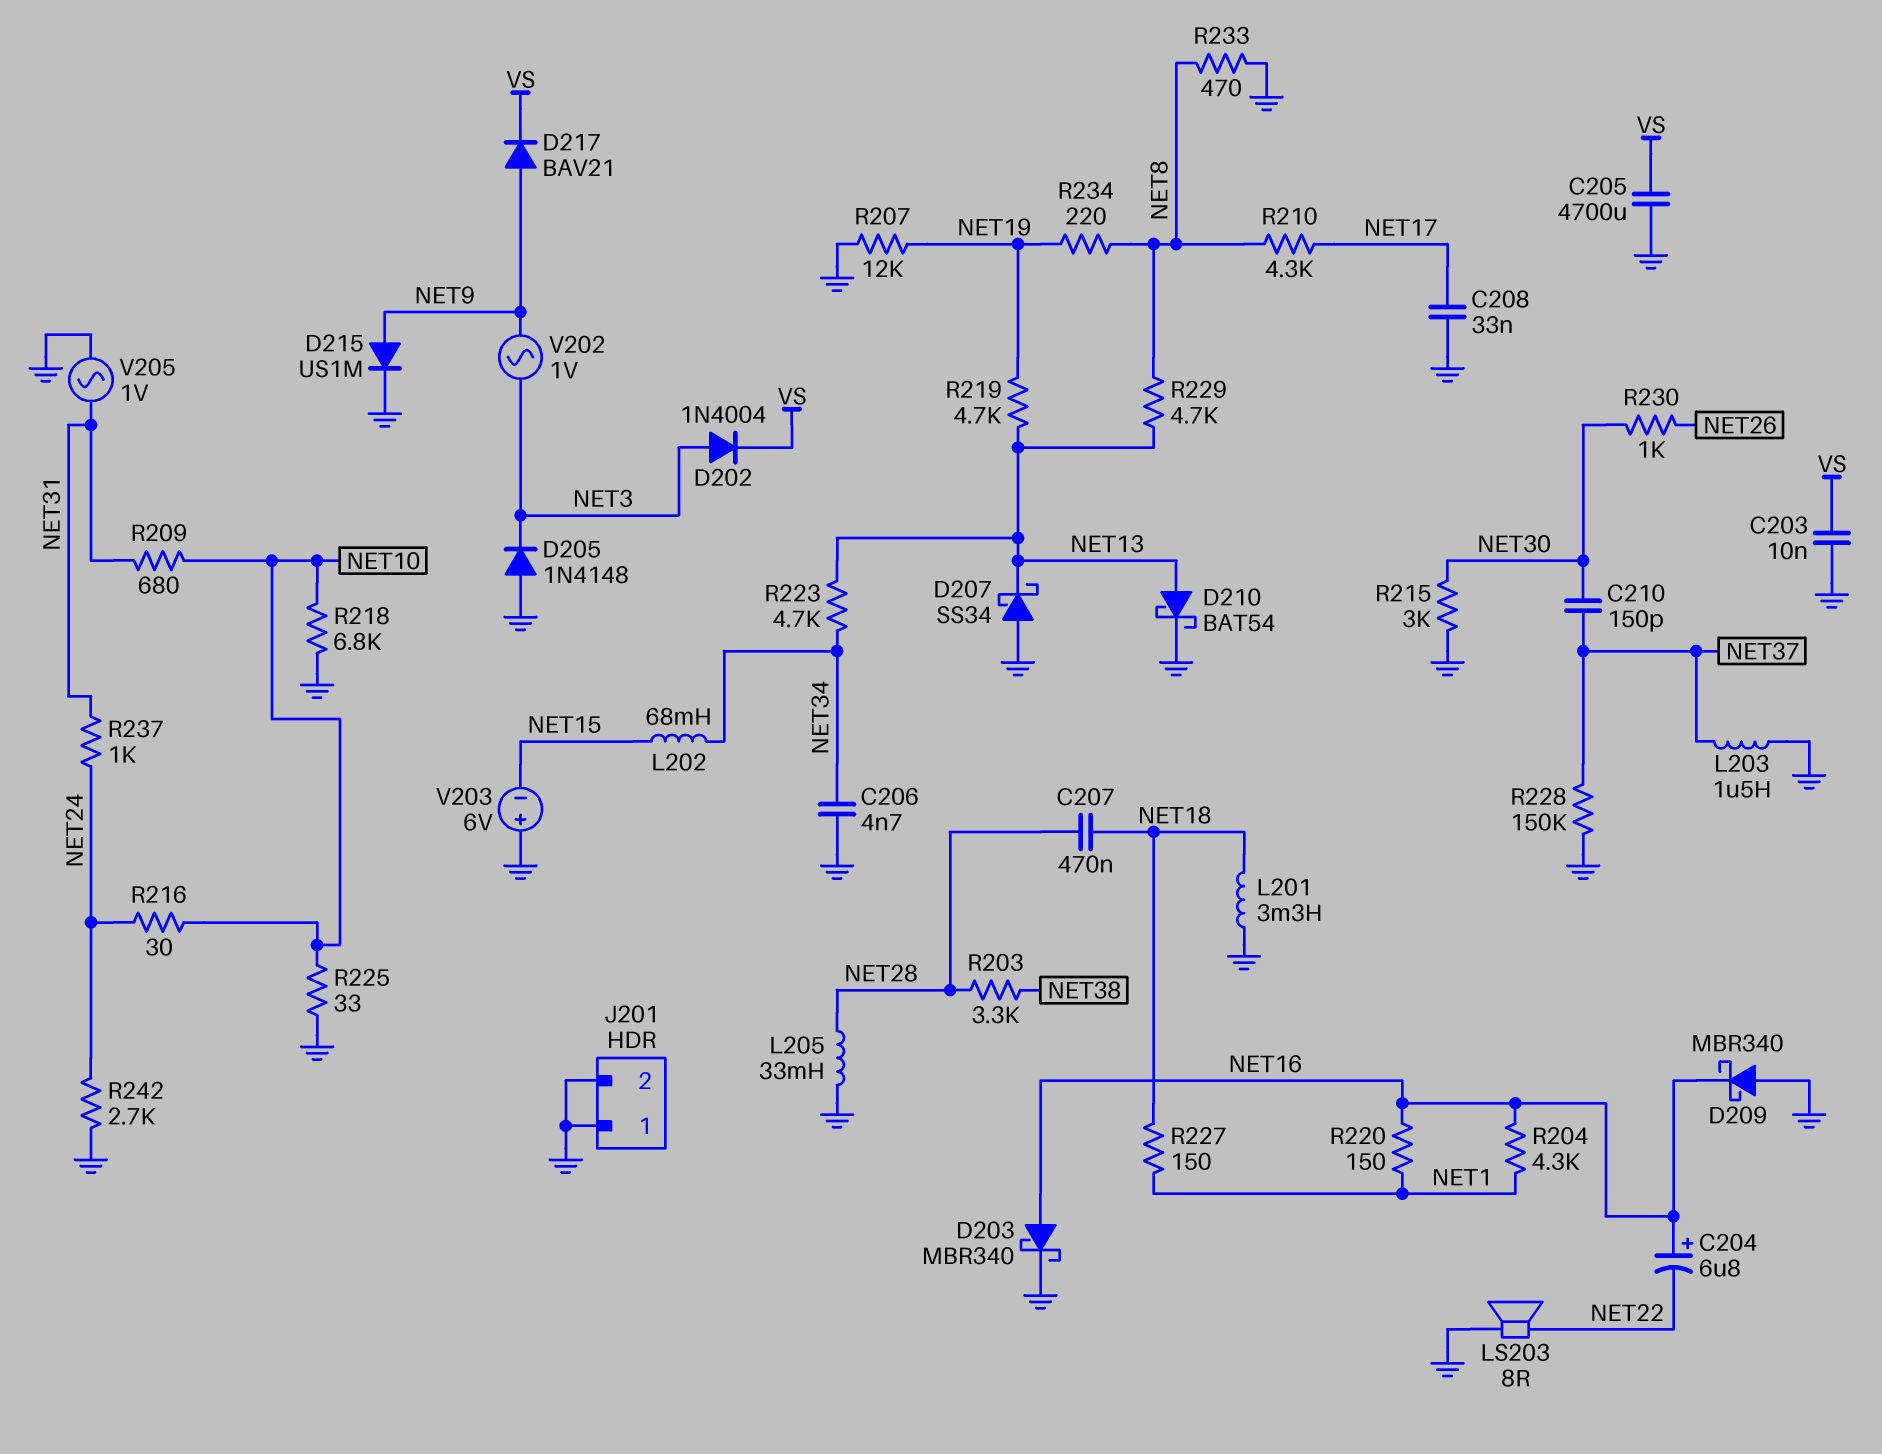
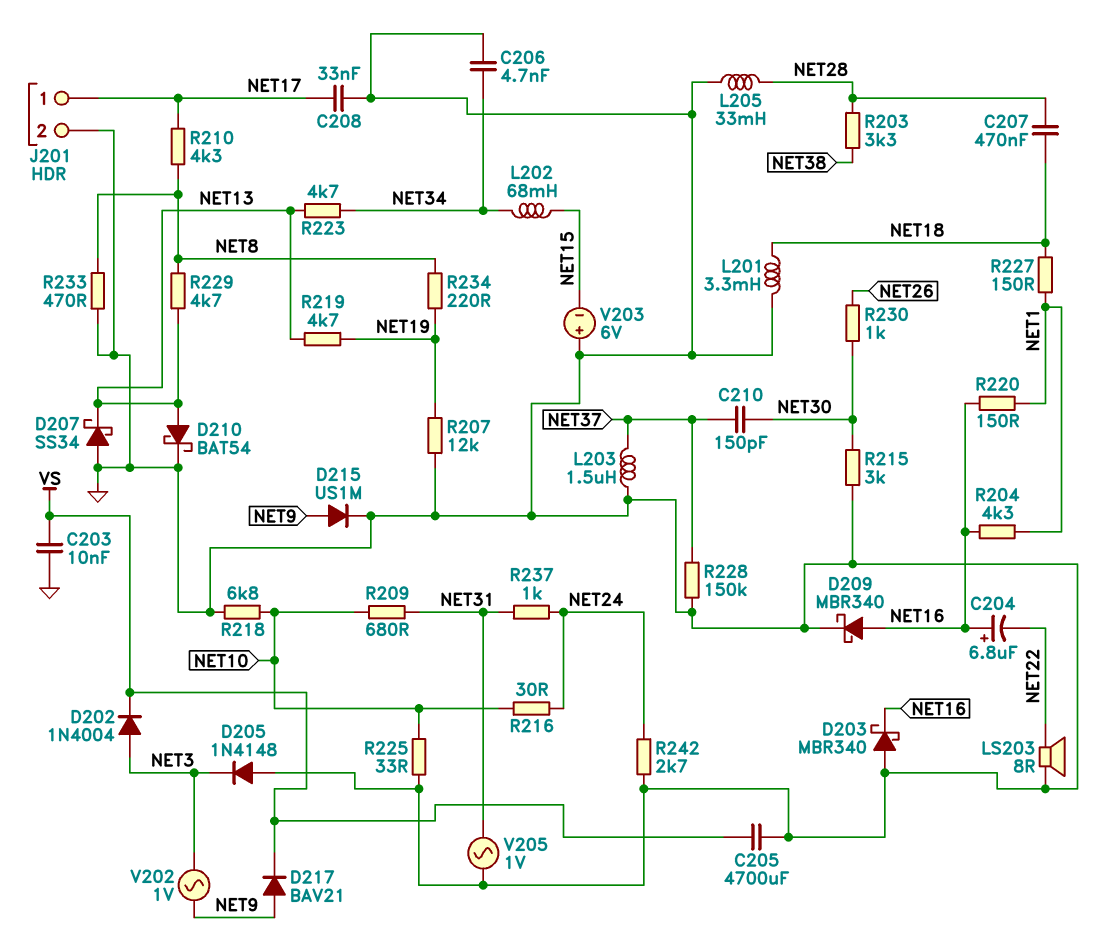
D203: schottky MBR340 (A NET16, K GND) -> schottky MBR340 (A GND, K NET16)
D209: schottky MBR340 (A GND, K NET16) -> schottky MBR340 (A NET16, K GND)
J201 pin 1: GND -> NET17

